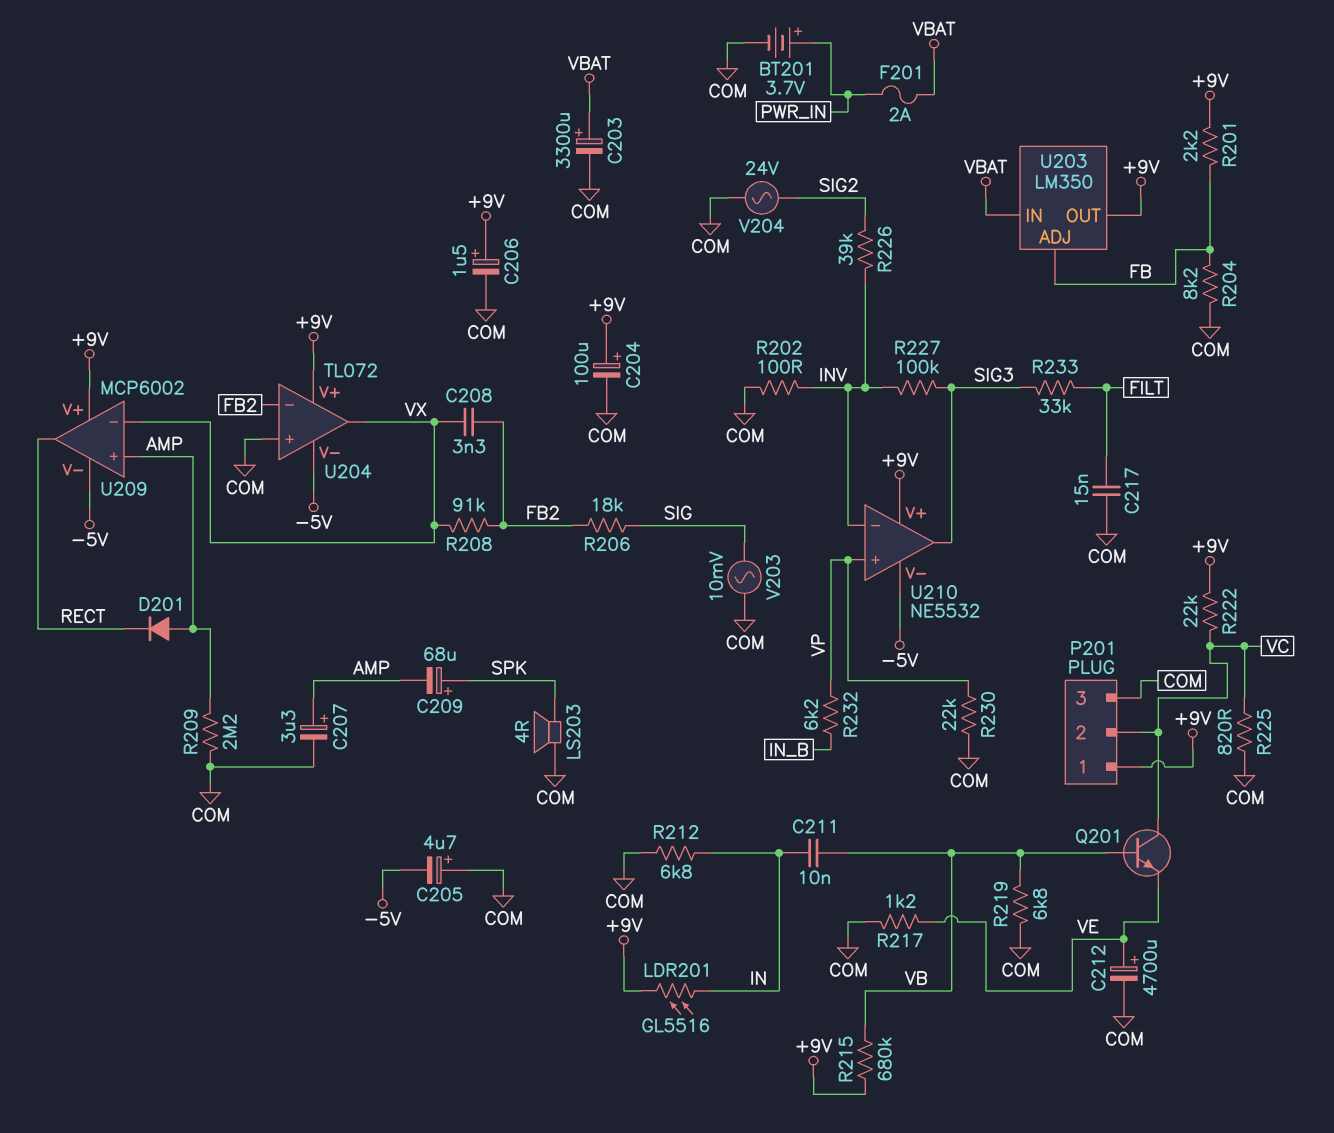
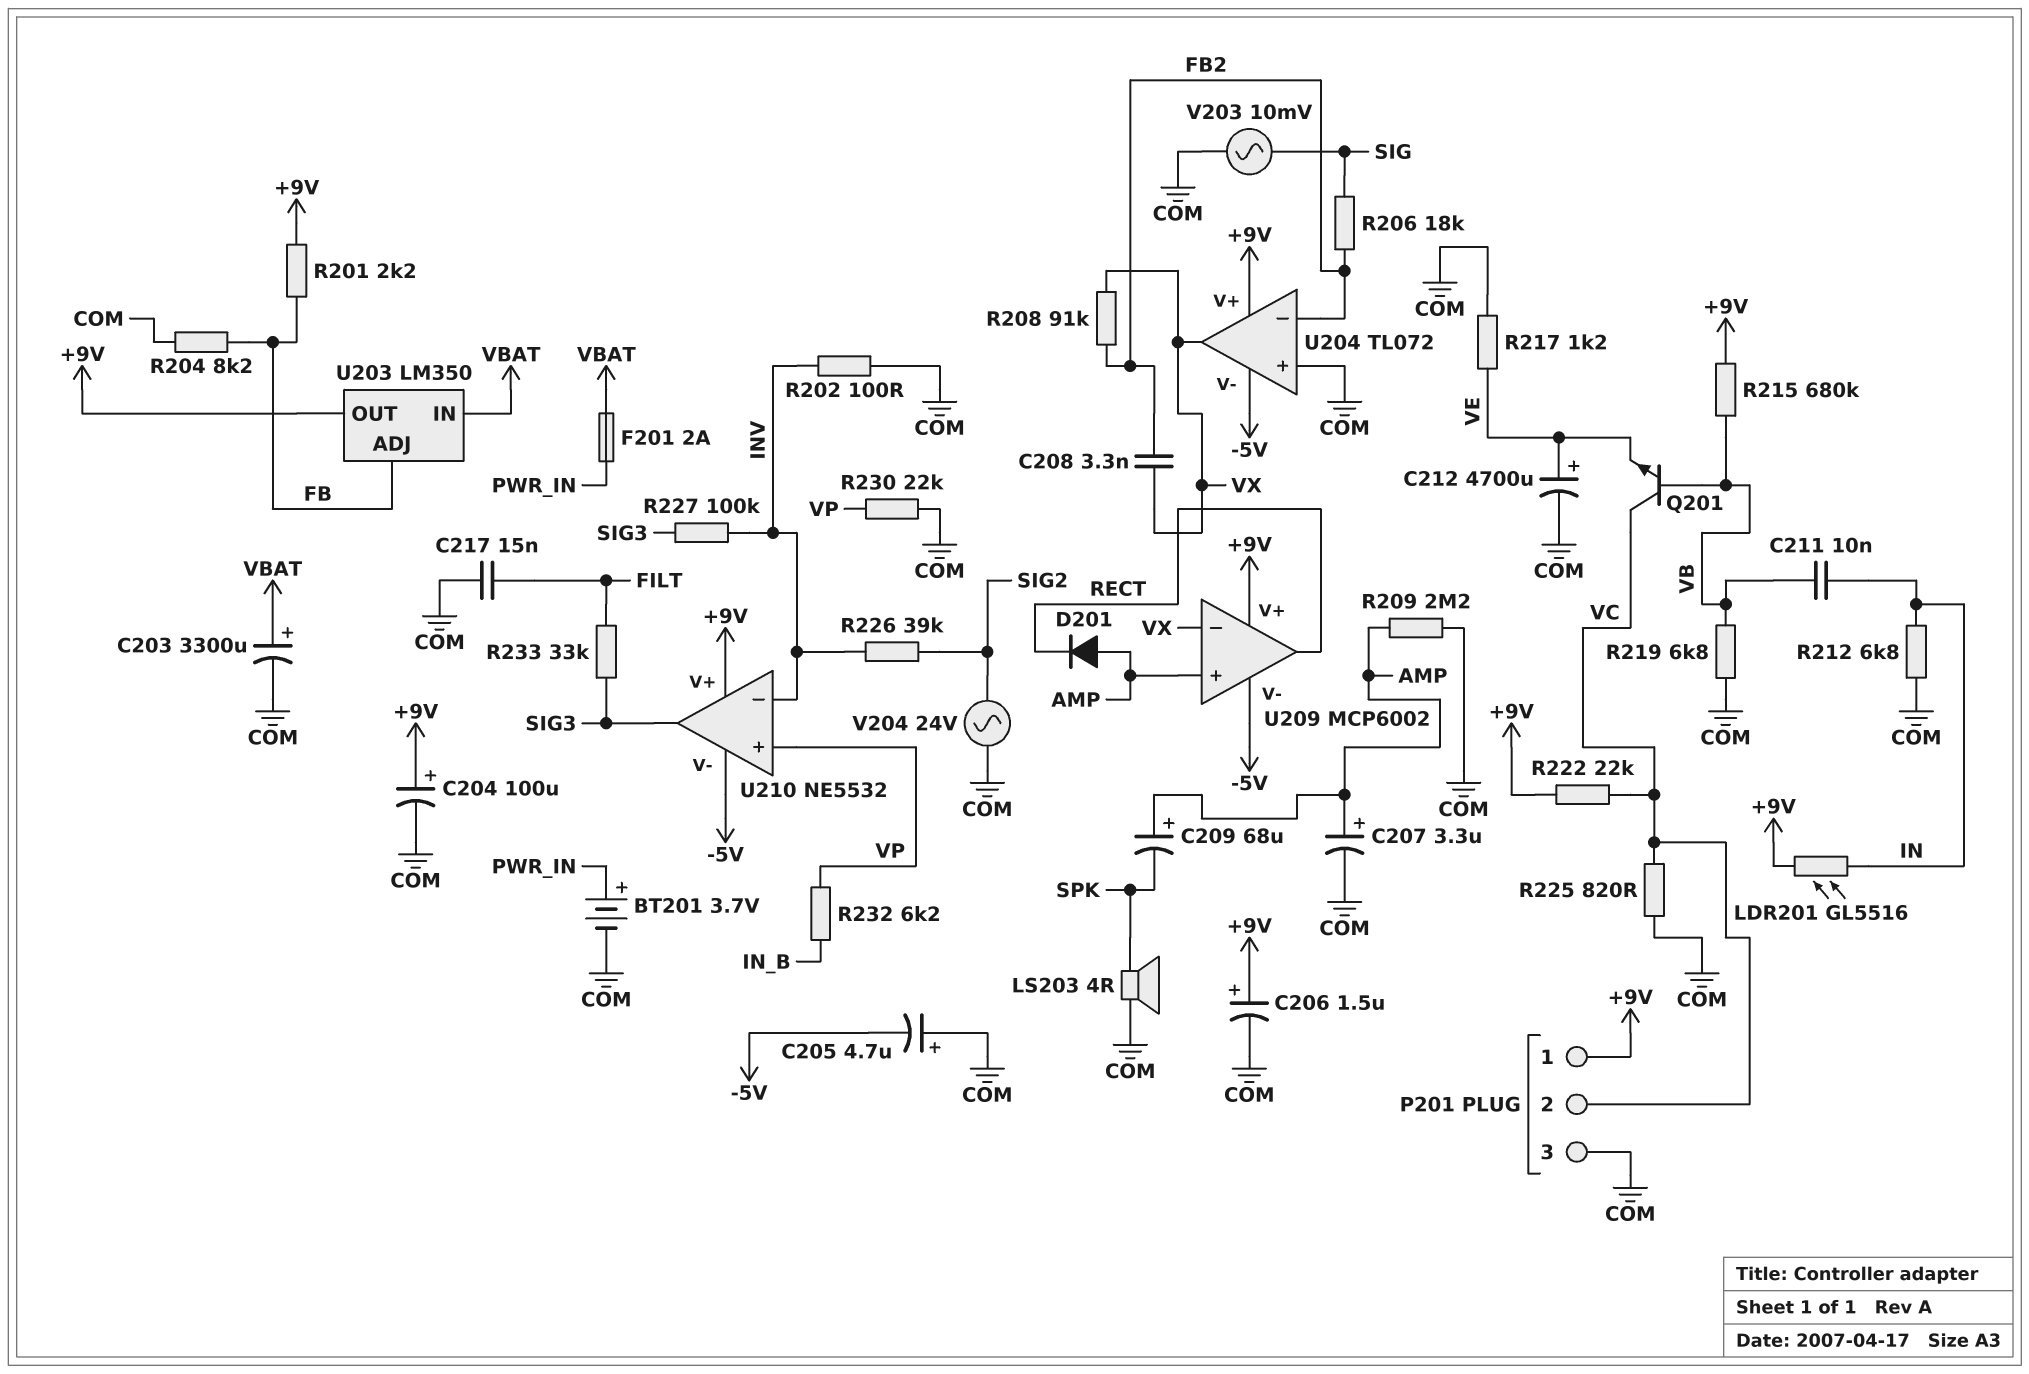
C209: 68uF (plus SPK, minus AMP) -> 68uF (plus AMP, minus SPK)

